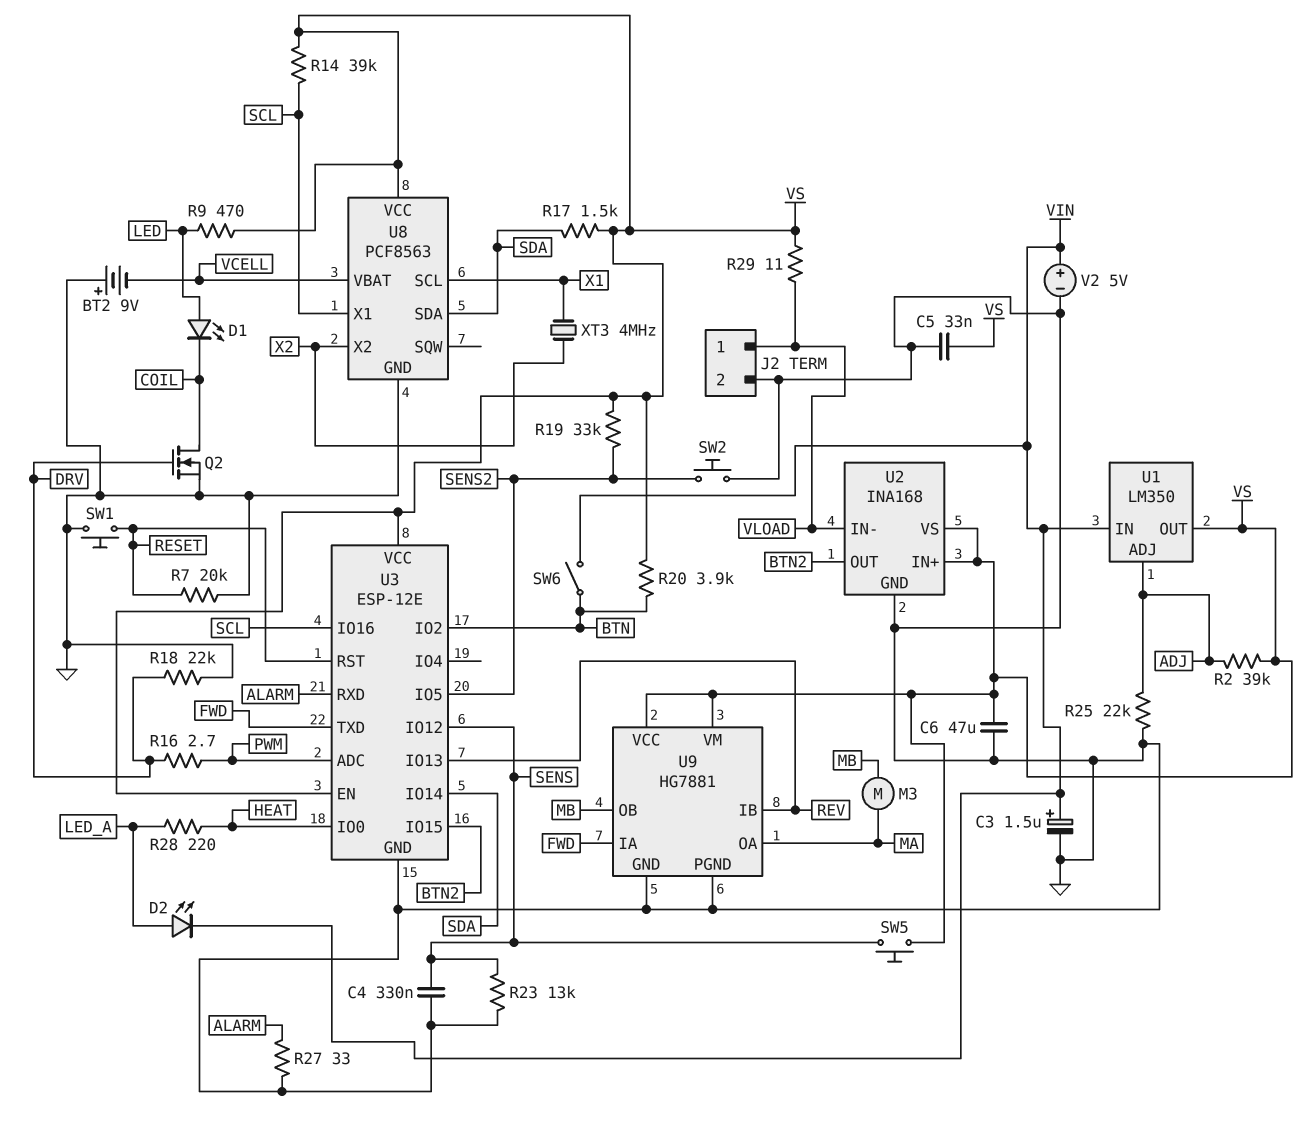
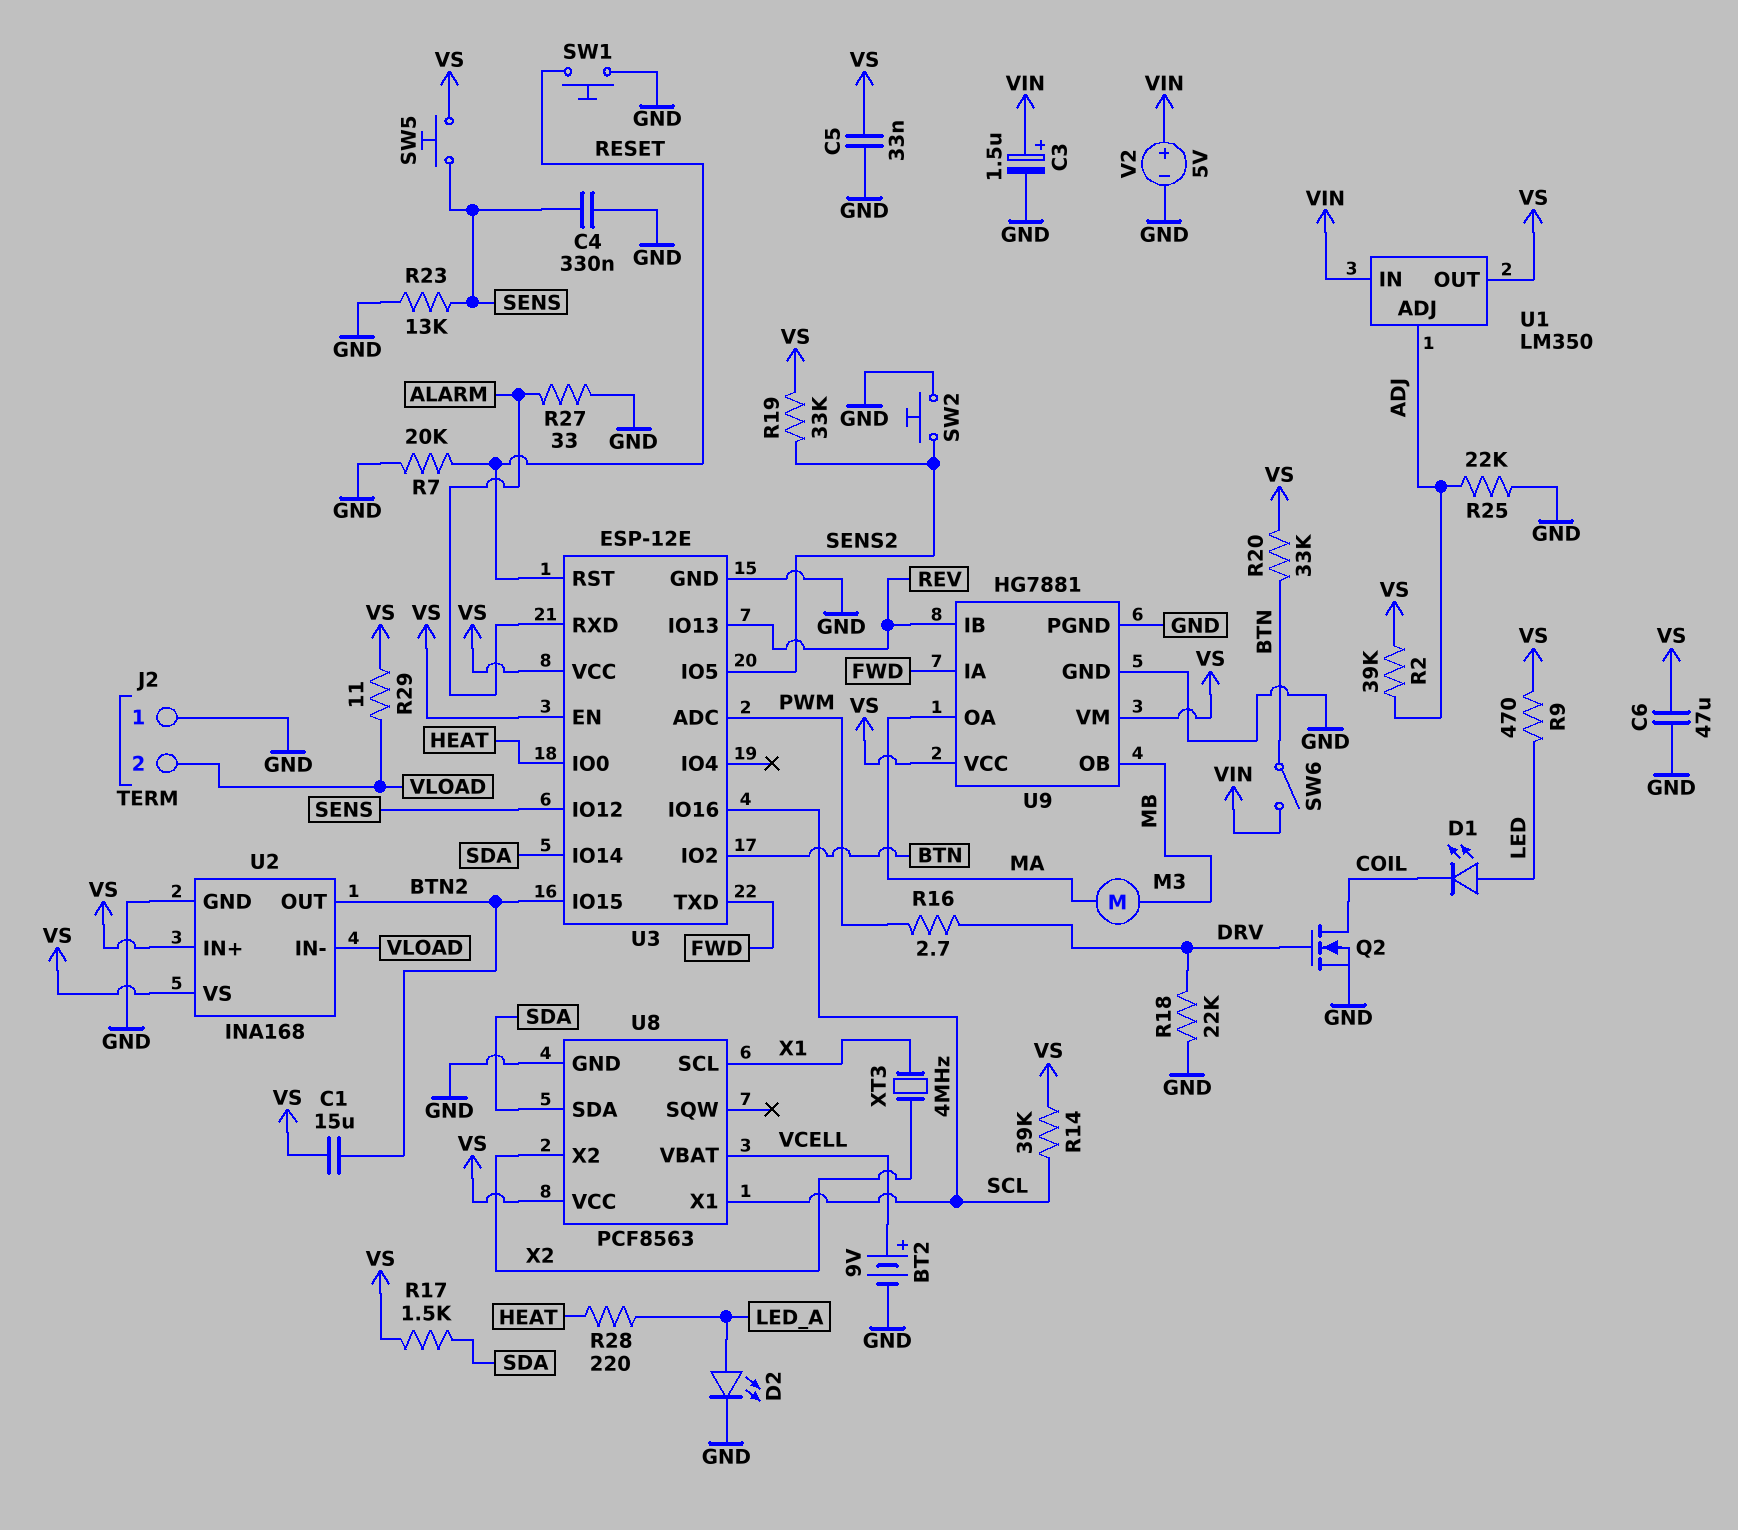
BT2: 9V (plus GND, minus VCELL) -> 9V (plus VCELL, minus GND)
C1: none -> 15uF (BTN2, VS)
D2: LED (A LED_A, K VIN) -> LED (A LED_A, K GND)
J2 pin 1: VLOAD -> GND
J2 pin 2: GND -> VLOAD
R20: 3.9k (BTN, VS) -> 33k (BTN, VS)

